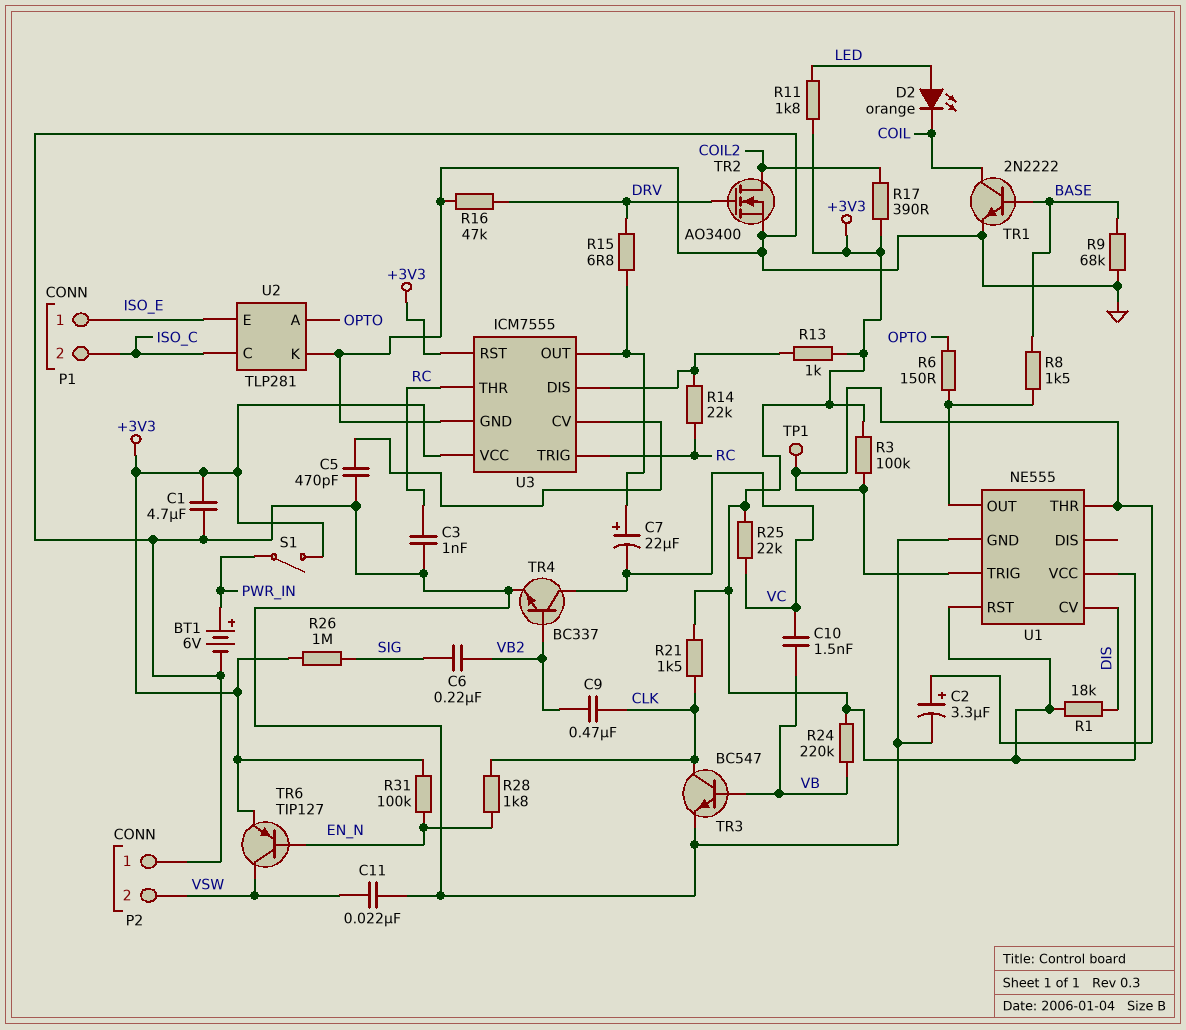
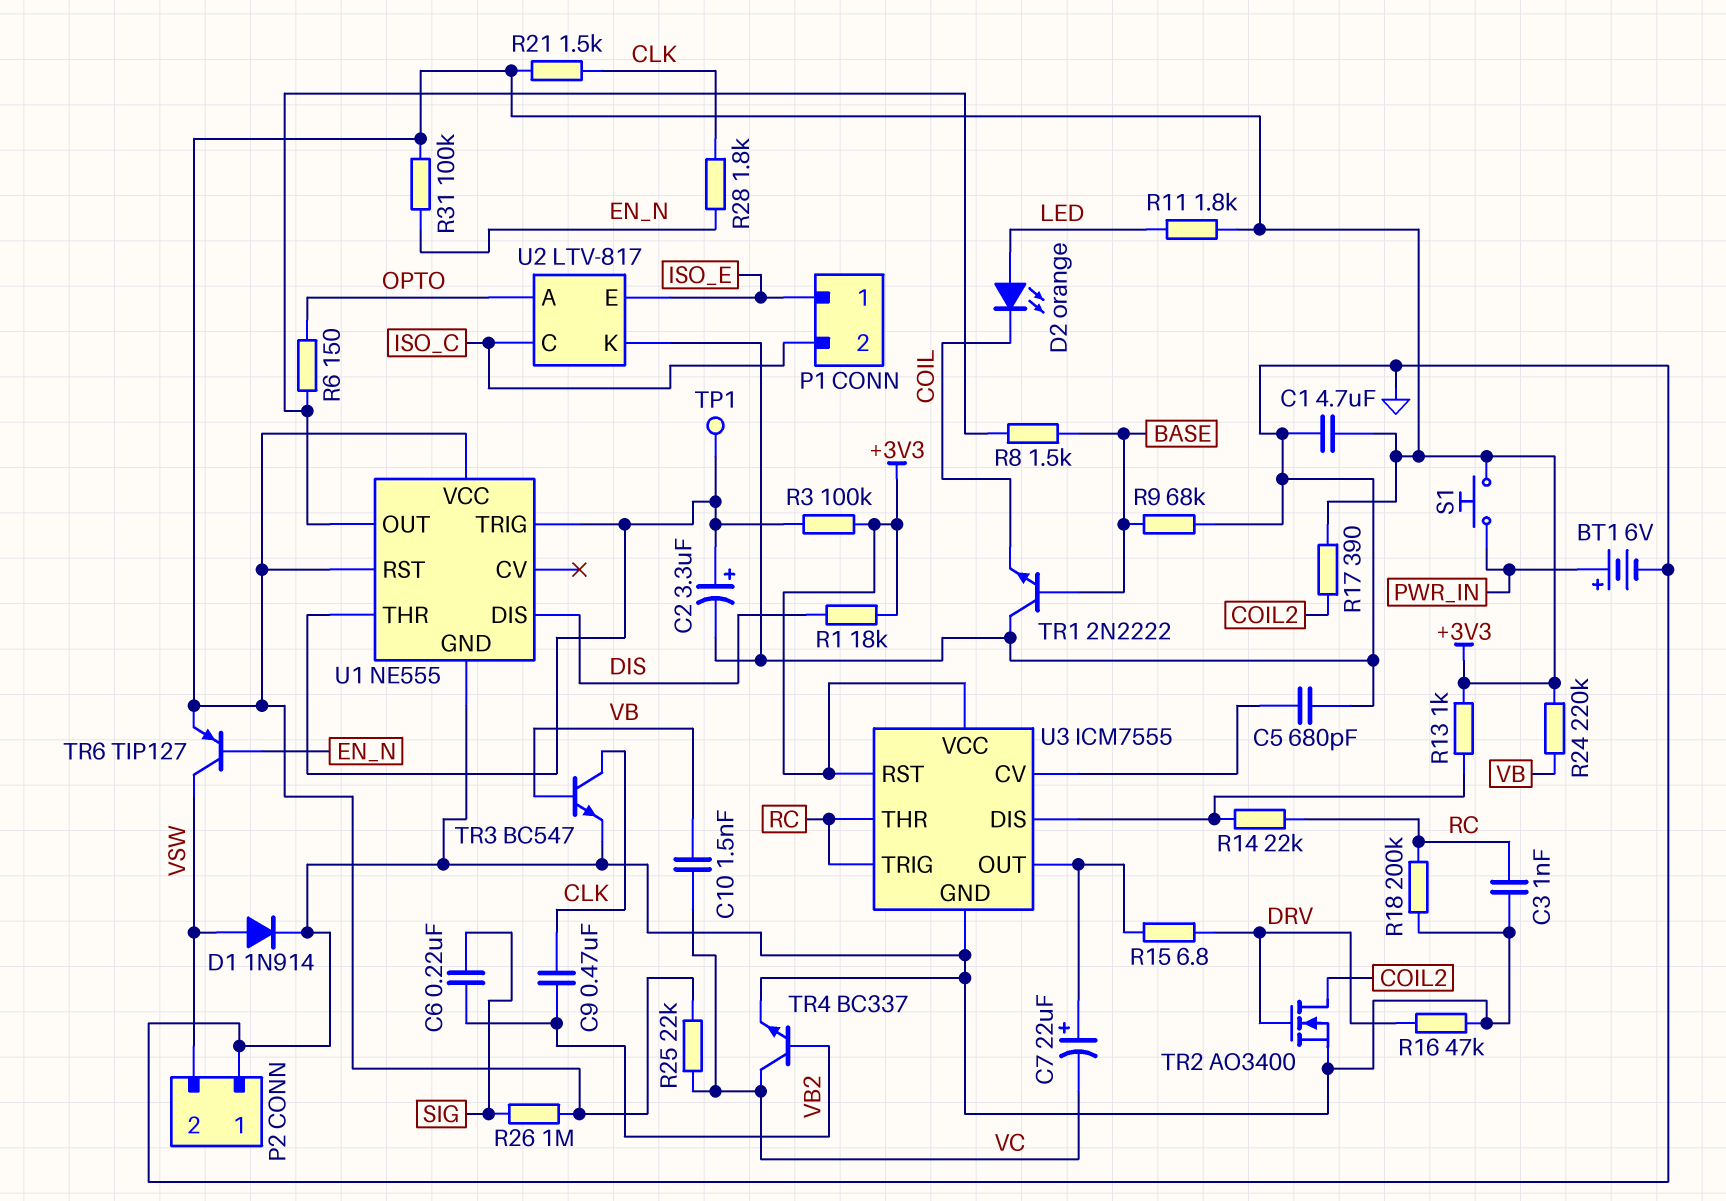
C5: 470pF (GND, U3/CV) -> 680pF (GND, U3/CV)
C11: 22nF (GND, VSW) -> none
D1: none -> diode 1N914 (A VSW, K GND)
R18: none -> 200k (GND, RC)
S1: switch (+3V3, PWR_IN) -> button (+3V3, PWR_IN)
TR1: NPN 2N2222 (B BASE, C COIL, E GND) -> NPN 2N2222 (B BASE, C GND, E COIL)
U1 pin CV: DIS -> none
U1 pin DIS: none -> DIS
U2: TLP281 -> LTV-817

